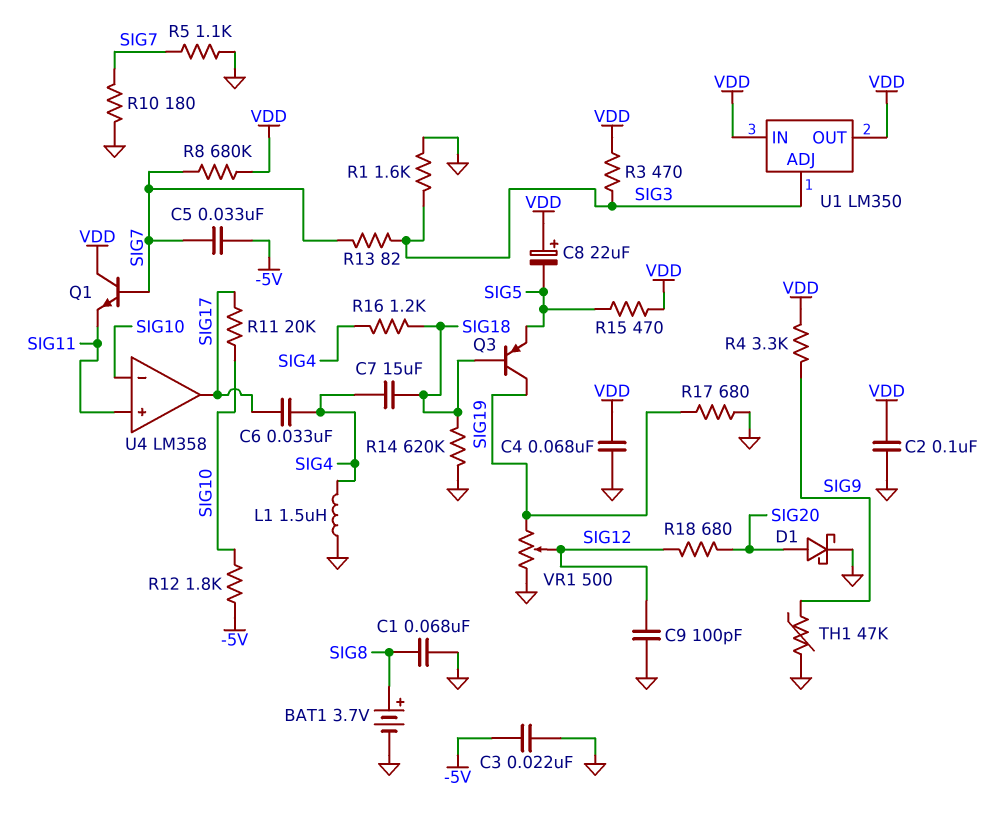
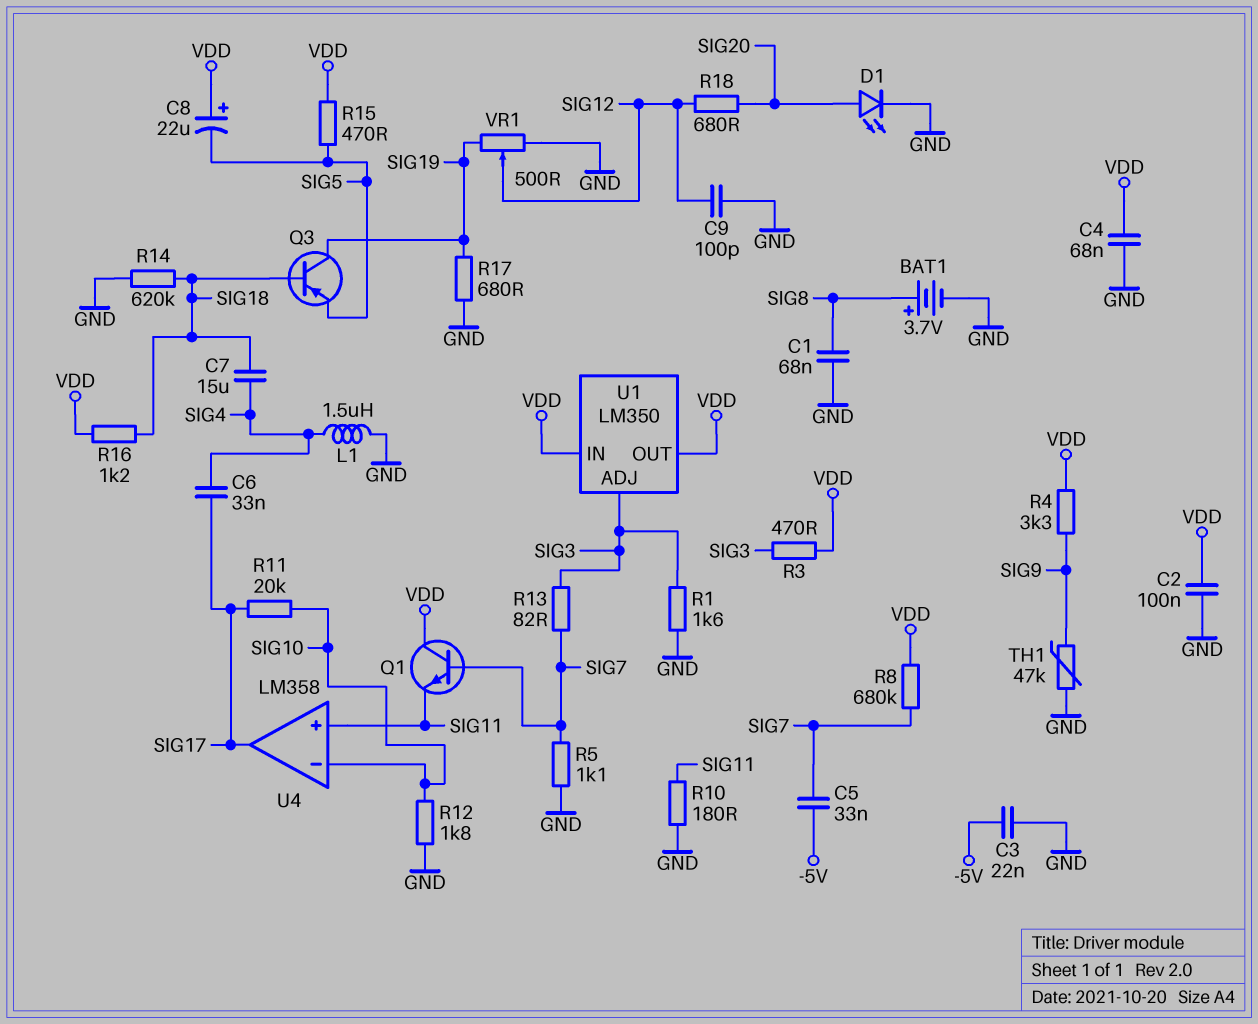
D1: schottky (A SIG20, K GND) -> LED (A SIG20, K GND)
R10: 180 (GND, SIG7) -> 180 (GND, SIG11)
R12: 1.8k (-5V, SIG10) -> 1.8k (GND, SIG10)
R16: 1.2k (SIG4, SIG18) -> 1.2k (SIG18, VDD)

